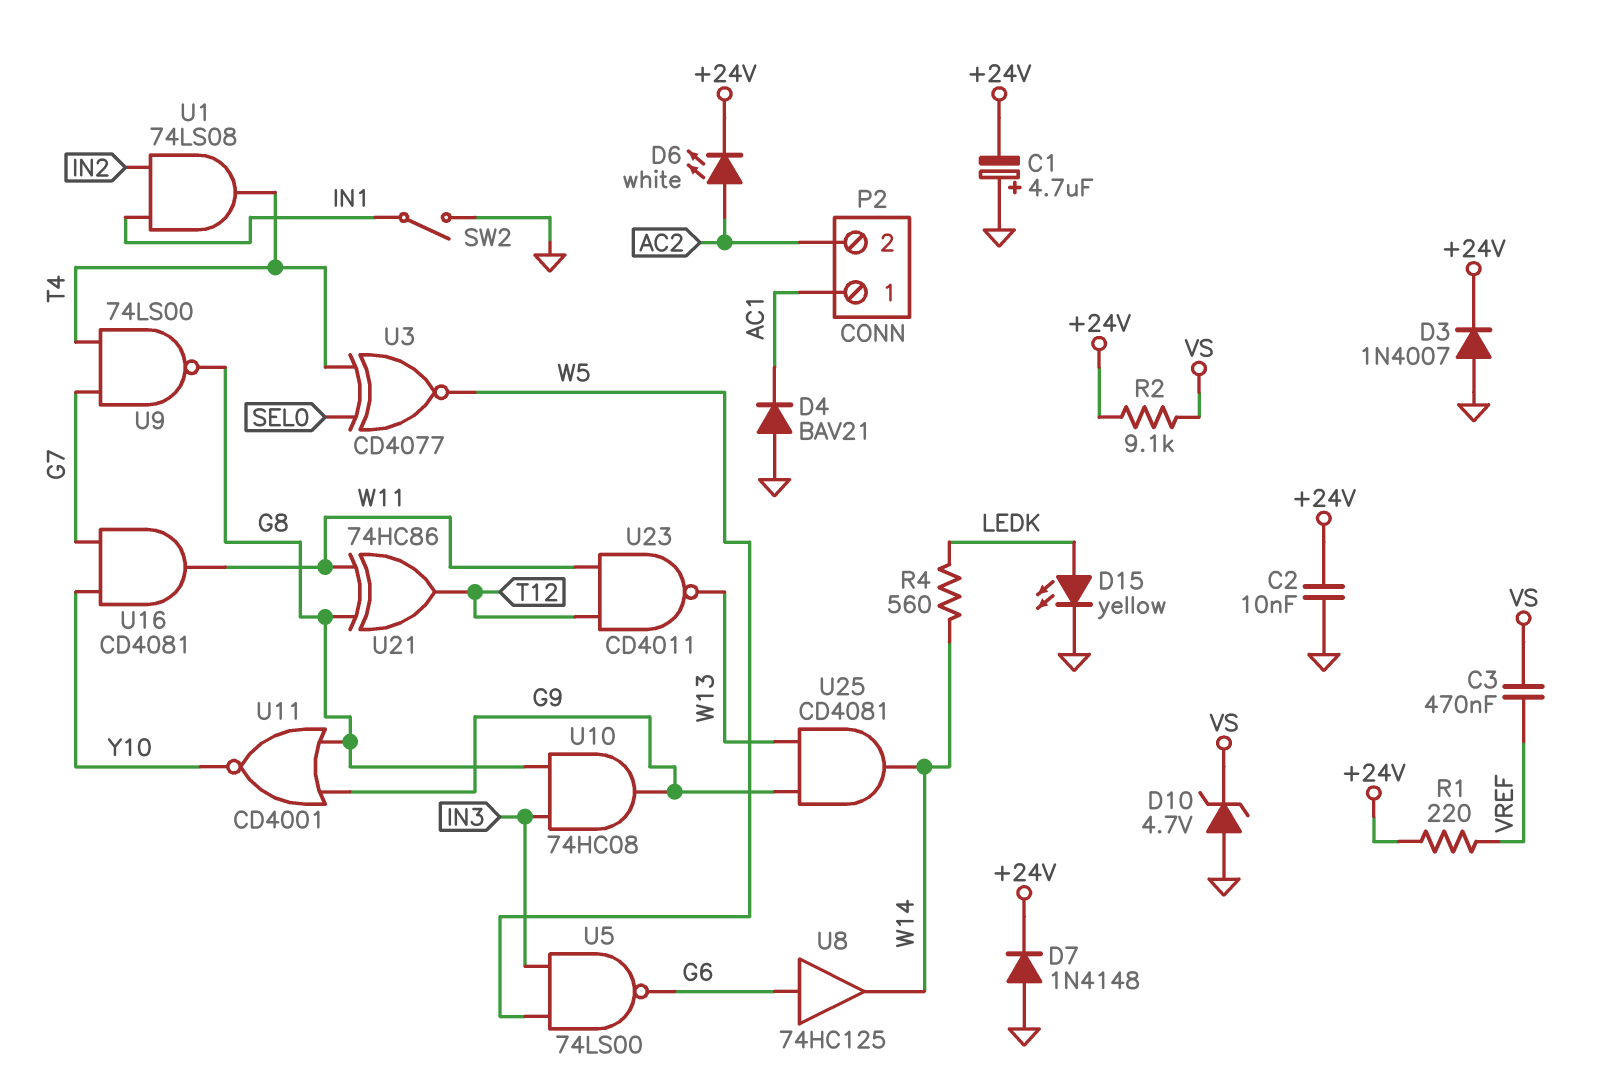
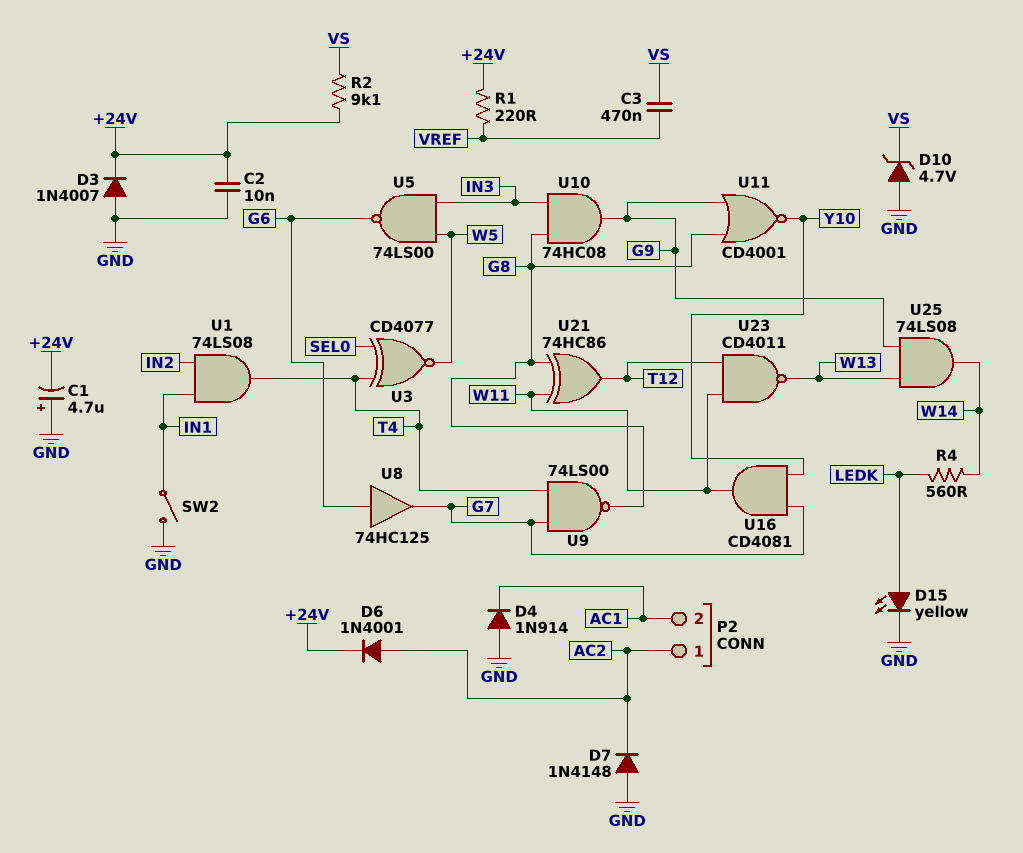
D4: diode BAV21 (A GND, K AC1) -> diode 1N914 (A GND, K AC1)
D6: LED white (A AC2, K +24V) -> diode 1N4001 (A AC2, K +24V)
D7: diode 1N4148 (A GND, K +24V) -> diode 1N4148 (A GND, K AC2)
P2 pin 1: AC1 -> AC2
P2 pin 2: AC2 -> AC1
U8: buffer 74HC125 (in G6, out W14) -> buffer 74HC125 (in G6, out G7)
U25: AND CD4081 (in G9, in W13, out W14) -> AND 74LS08 (in G9, in W13, out W14)

